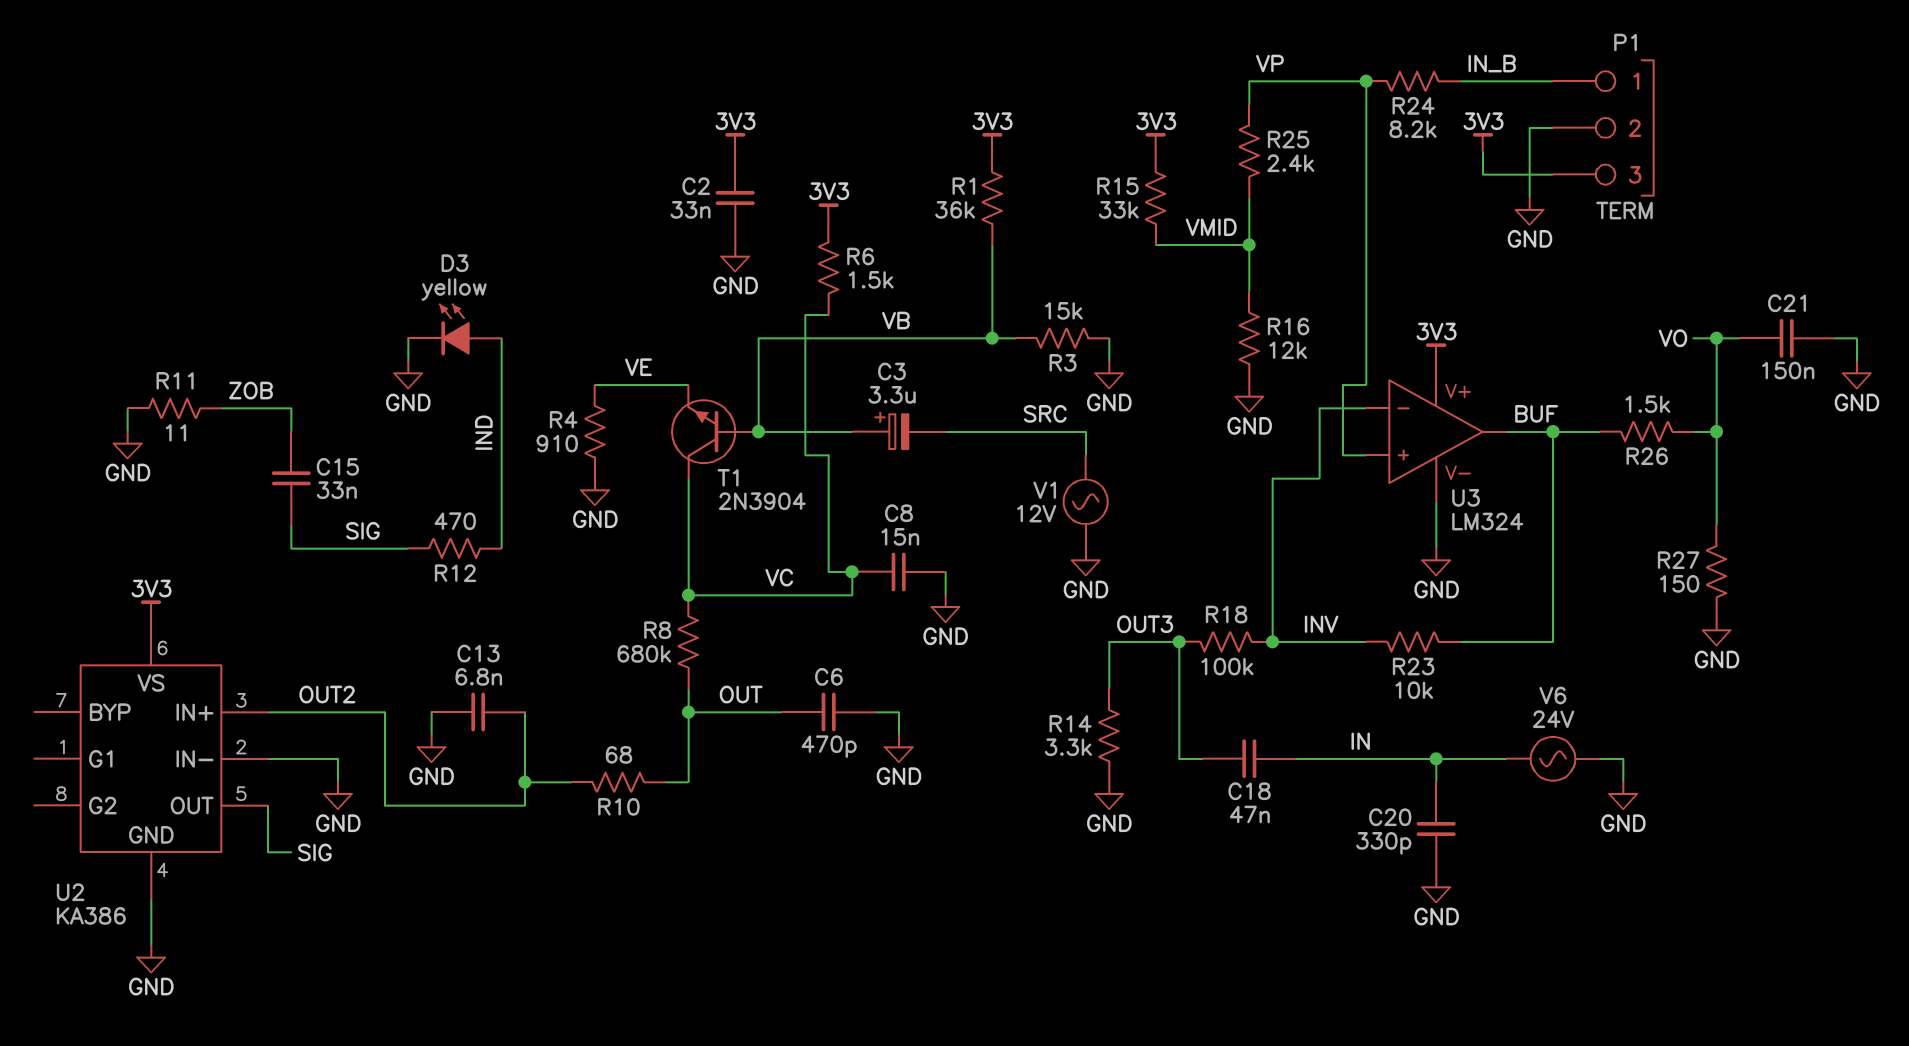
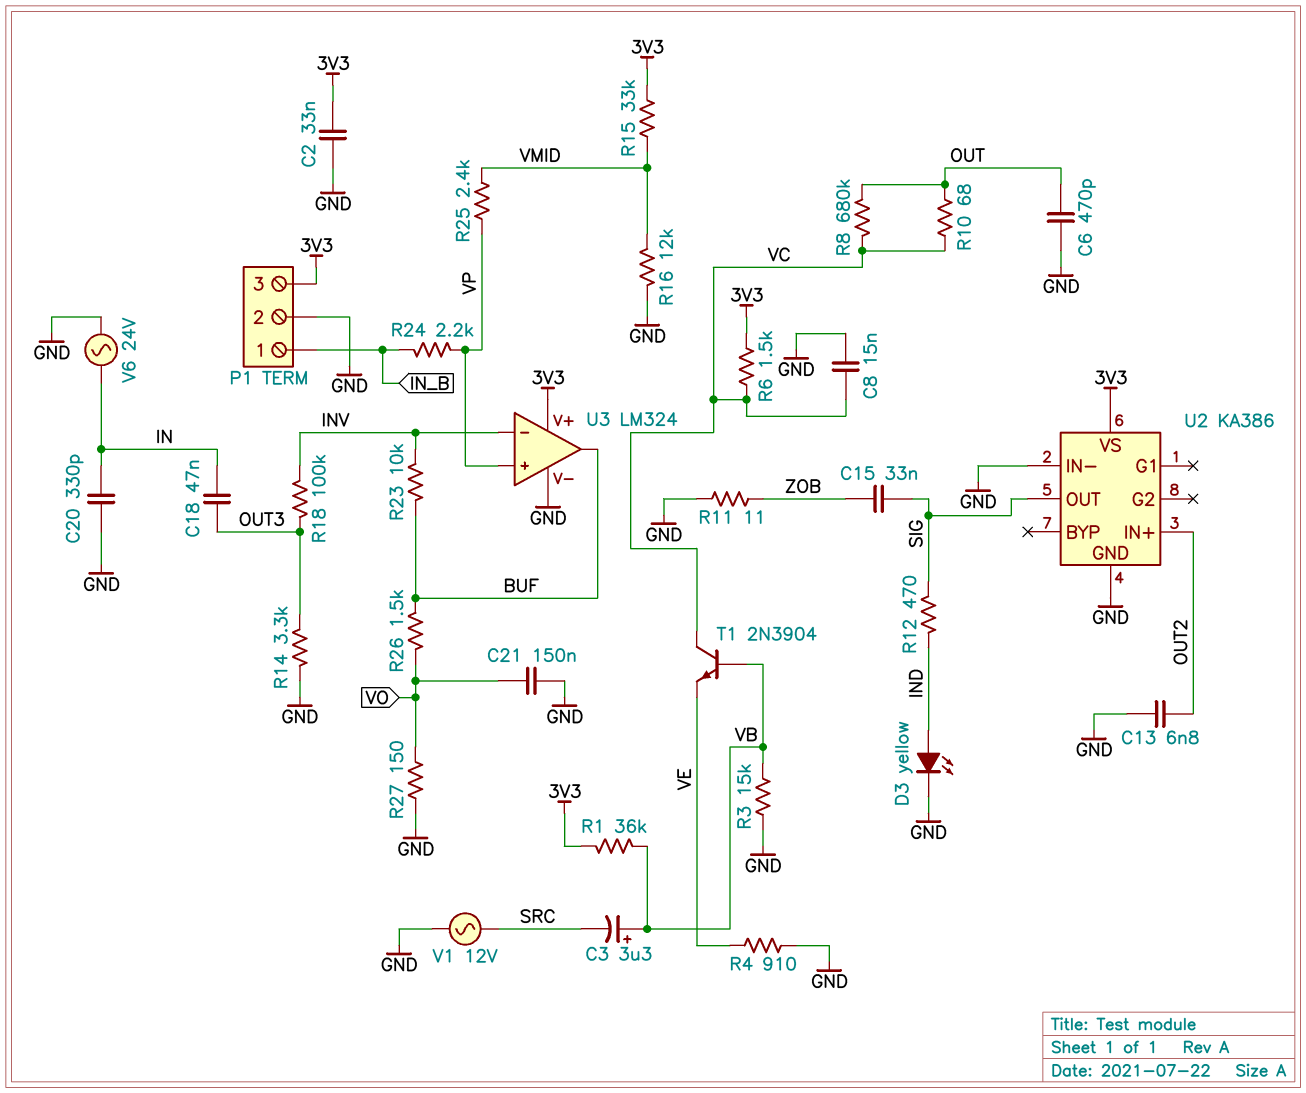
R10: 68 (OUT, OUT2) -> 68 (OUT, VC)
R24: 8.2k (IN_B, VP) -> 2.2k (IN_B, VP)

